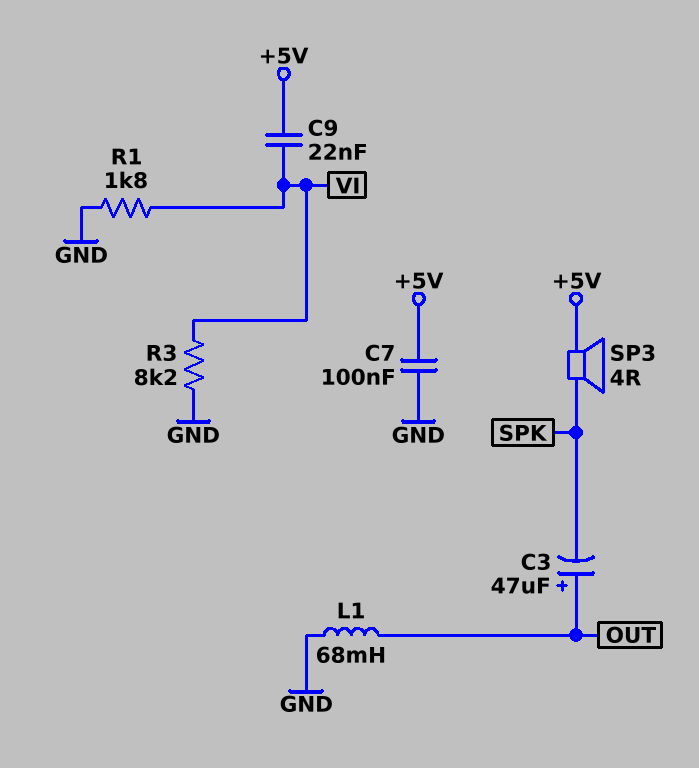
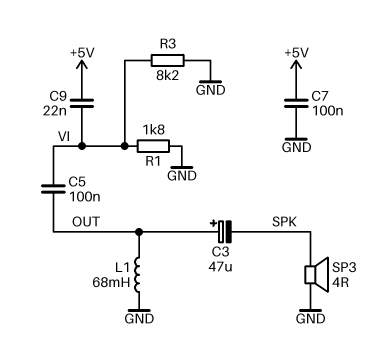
C5: none -> 100nF (OUT, VI)
SP3: speaker 4R (+5V, SPK) -> speaker 4R (GND, SPK)

